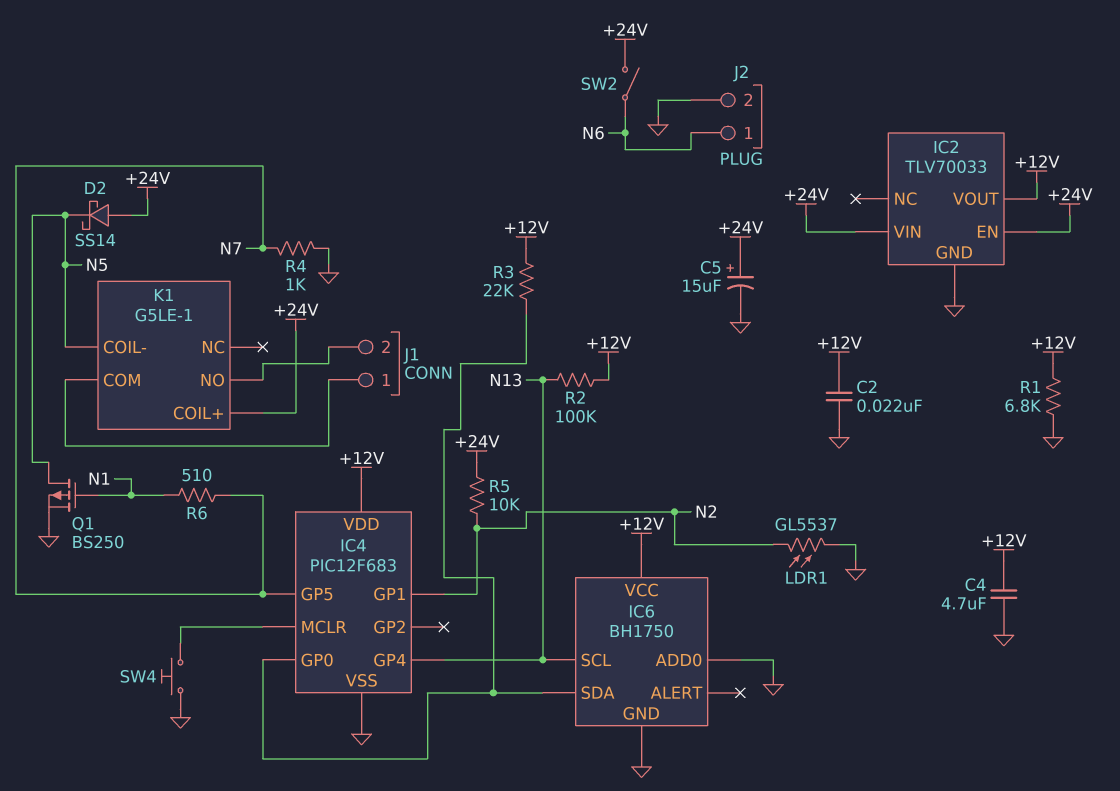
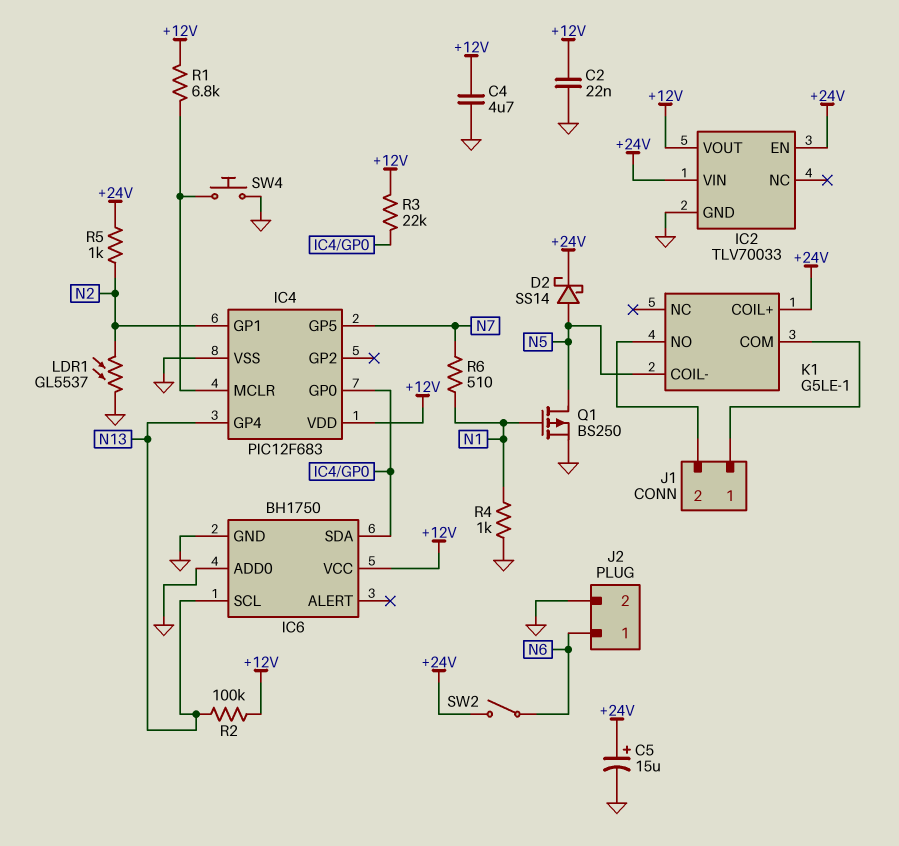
D2: schottky SS14 (A +24V, K N5) -> schottky SS14 (A N5, K +24V)
R1: 6.8k (+12V, GND) -> 6.8k (+12V, IC4/MCLR)
R4: 1k (GND, N7) -> 1k (GND, N1)
R5: 10k (+24V, N2) -> 1k (+24V, N2)

